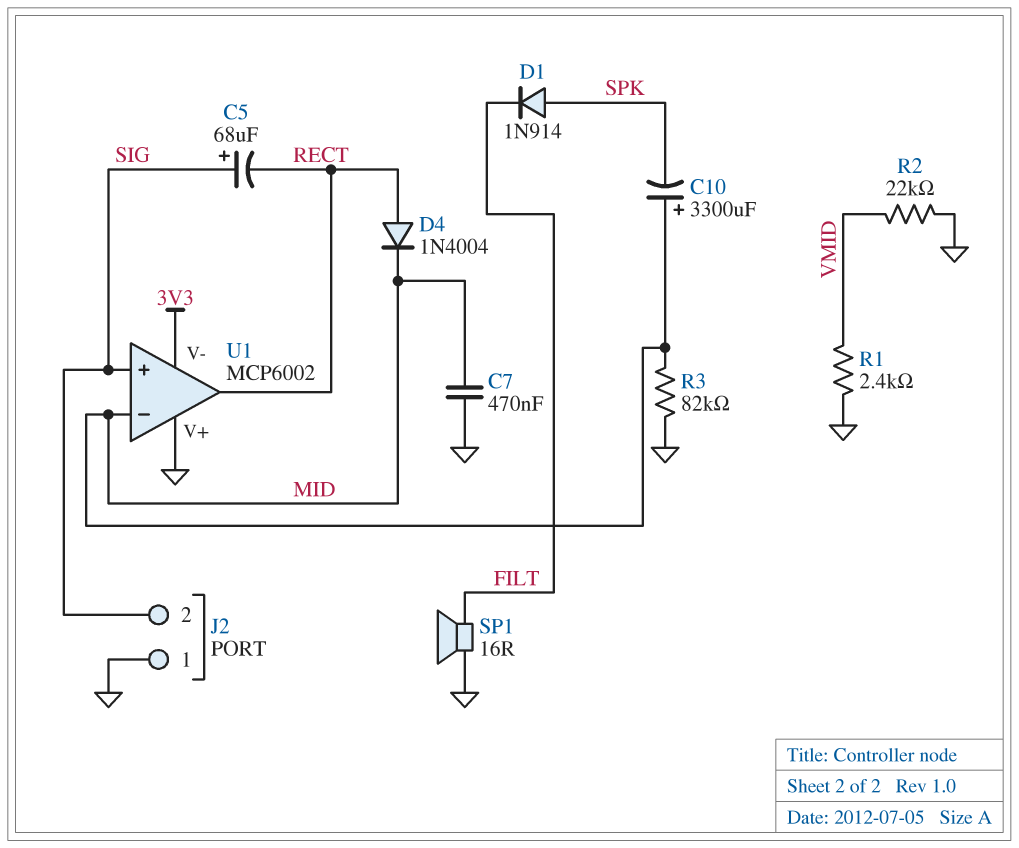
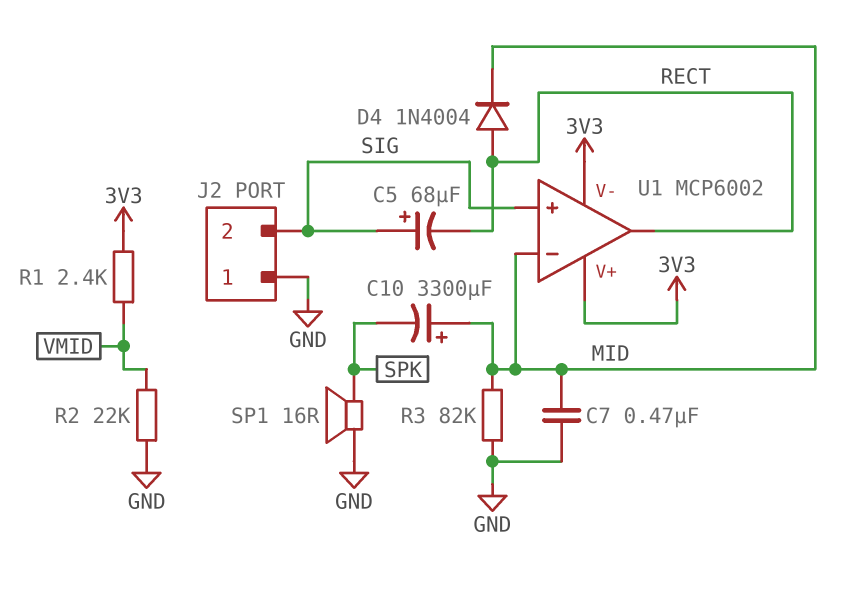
D1: diode 1N914 (A SPK, K FILT) -> none
R1: 2.4k (GND, VMID) -> 2.4k (3V3, VMID)
SP1: speaker 16R (FILT, GND) -> speaker 16R (GND, SPK)
U1 pin V+: GND -> 3V3

